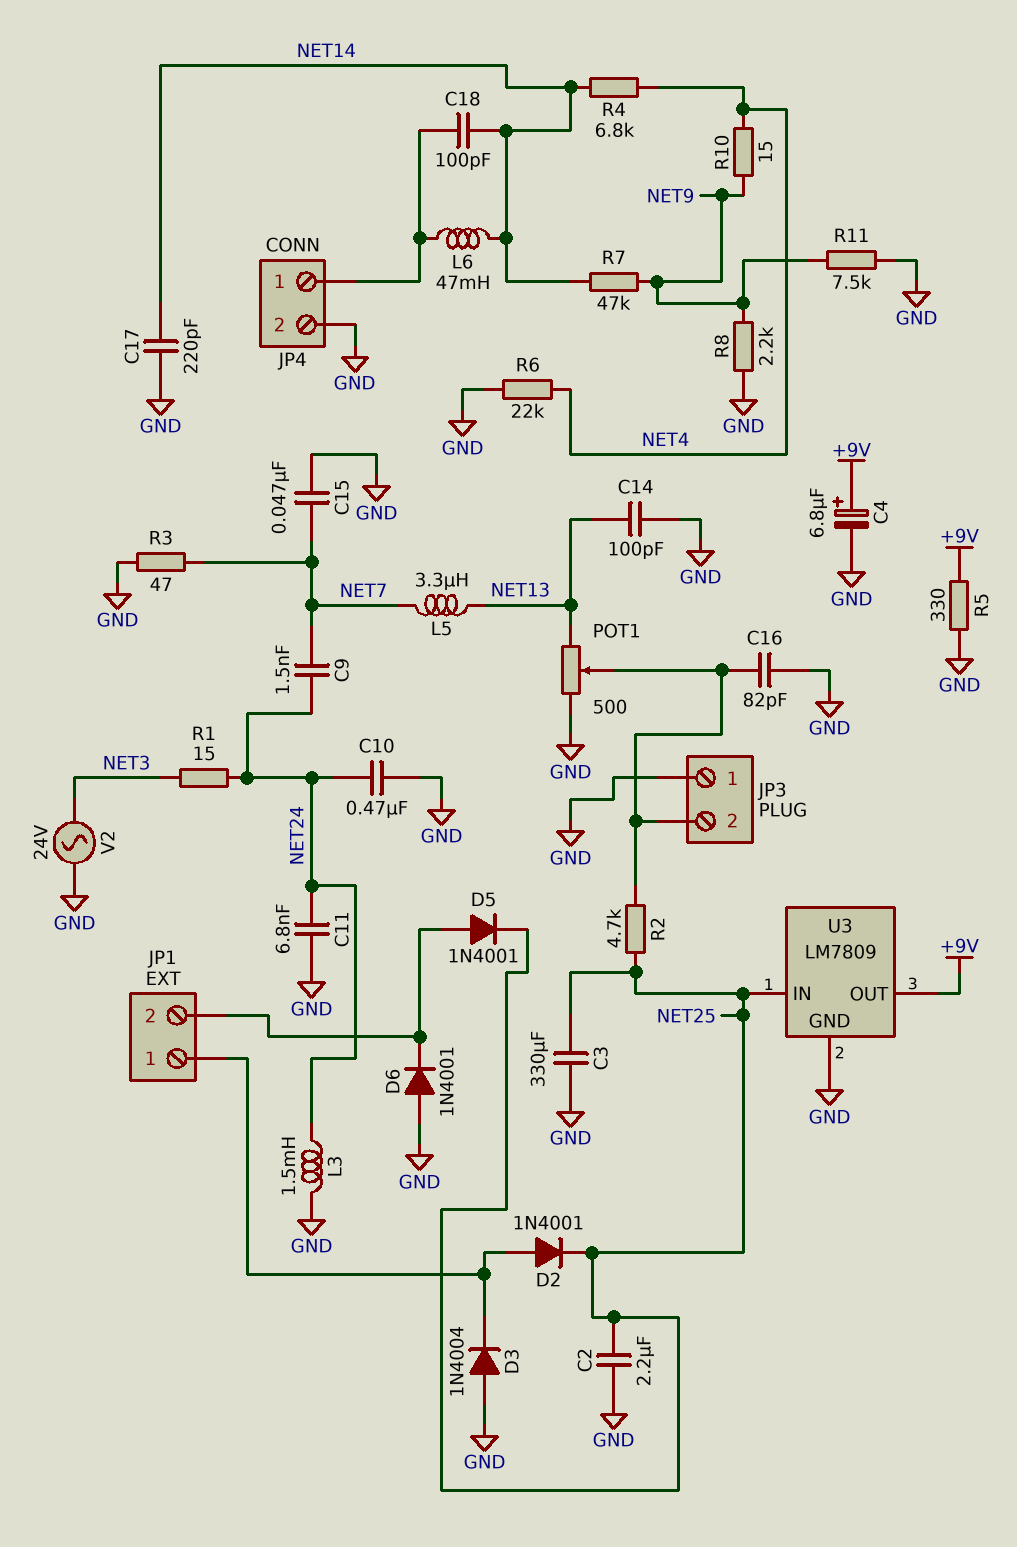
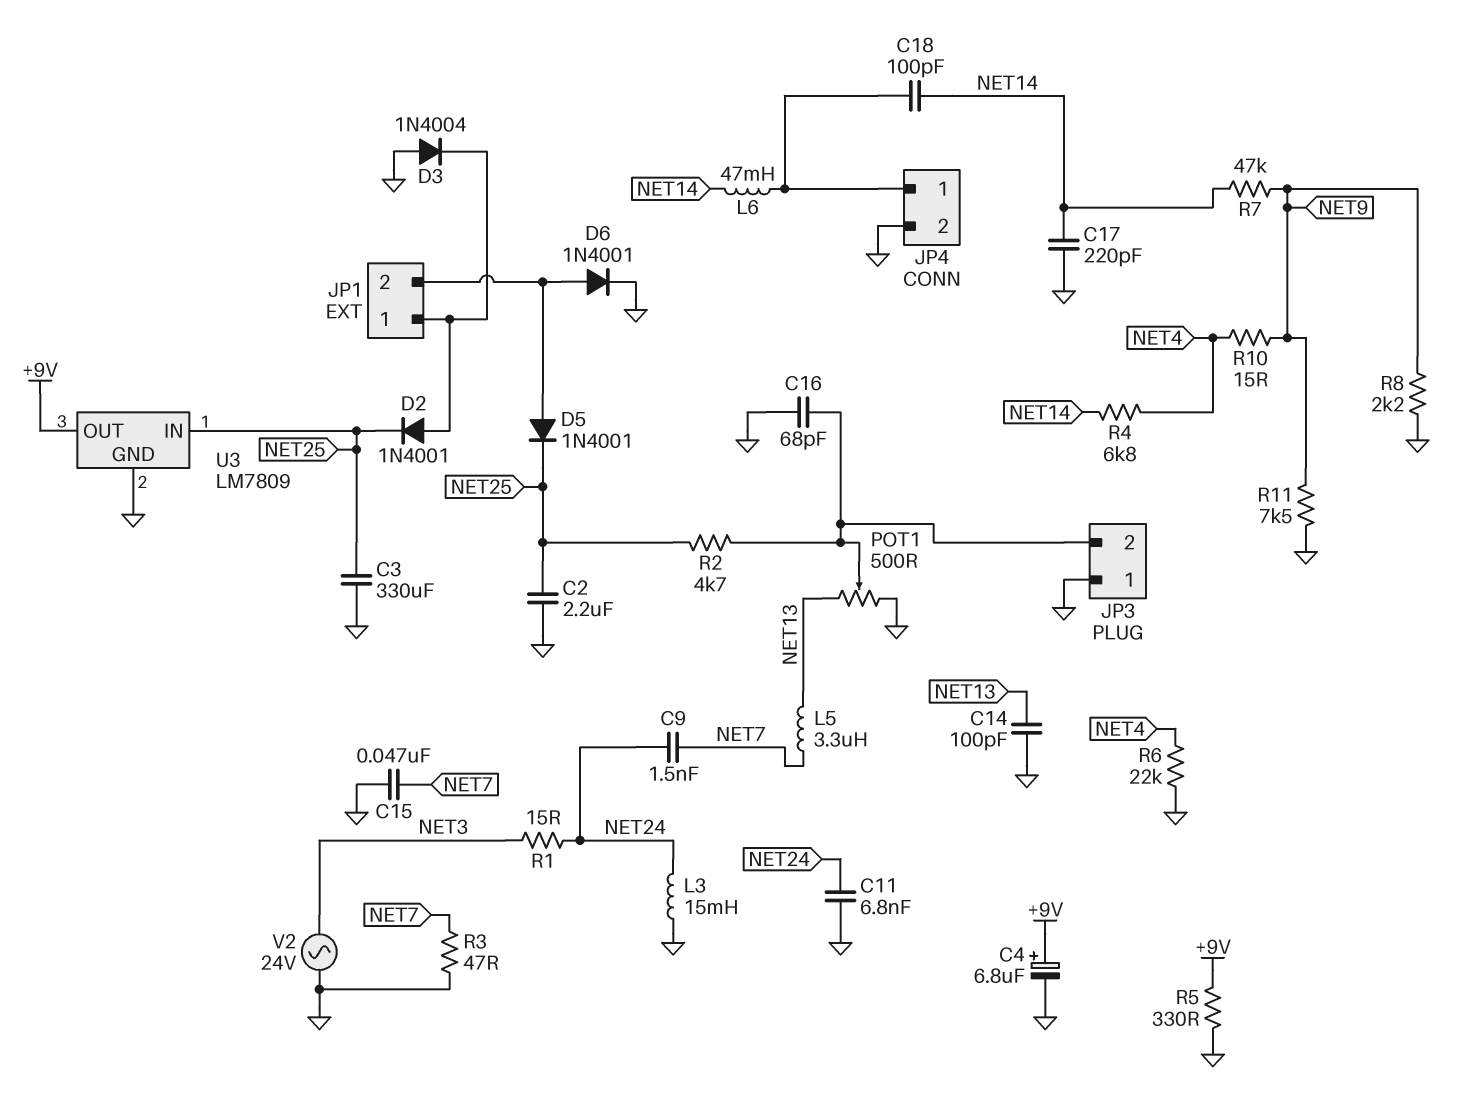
C10: 470nF (GND, NET24) -> none
C16: 82pF (GND, JP3/2) -> 68pF (GND, JP3/2)
D6: diode 1N4001 (A GND, K JP1/2) -> diode 1N4001 (A JP1/2, K GND)
L3: 1.5mH (GND, NET24) -> 15mH (GND, NET24)

